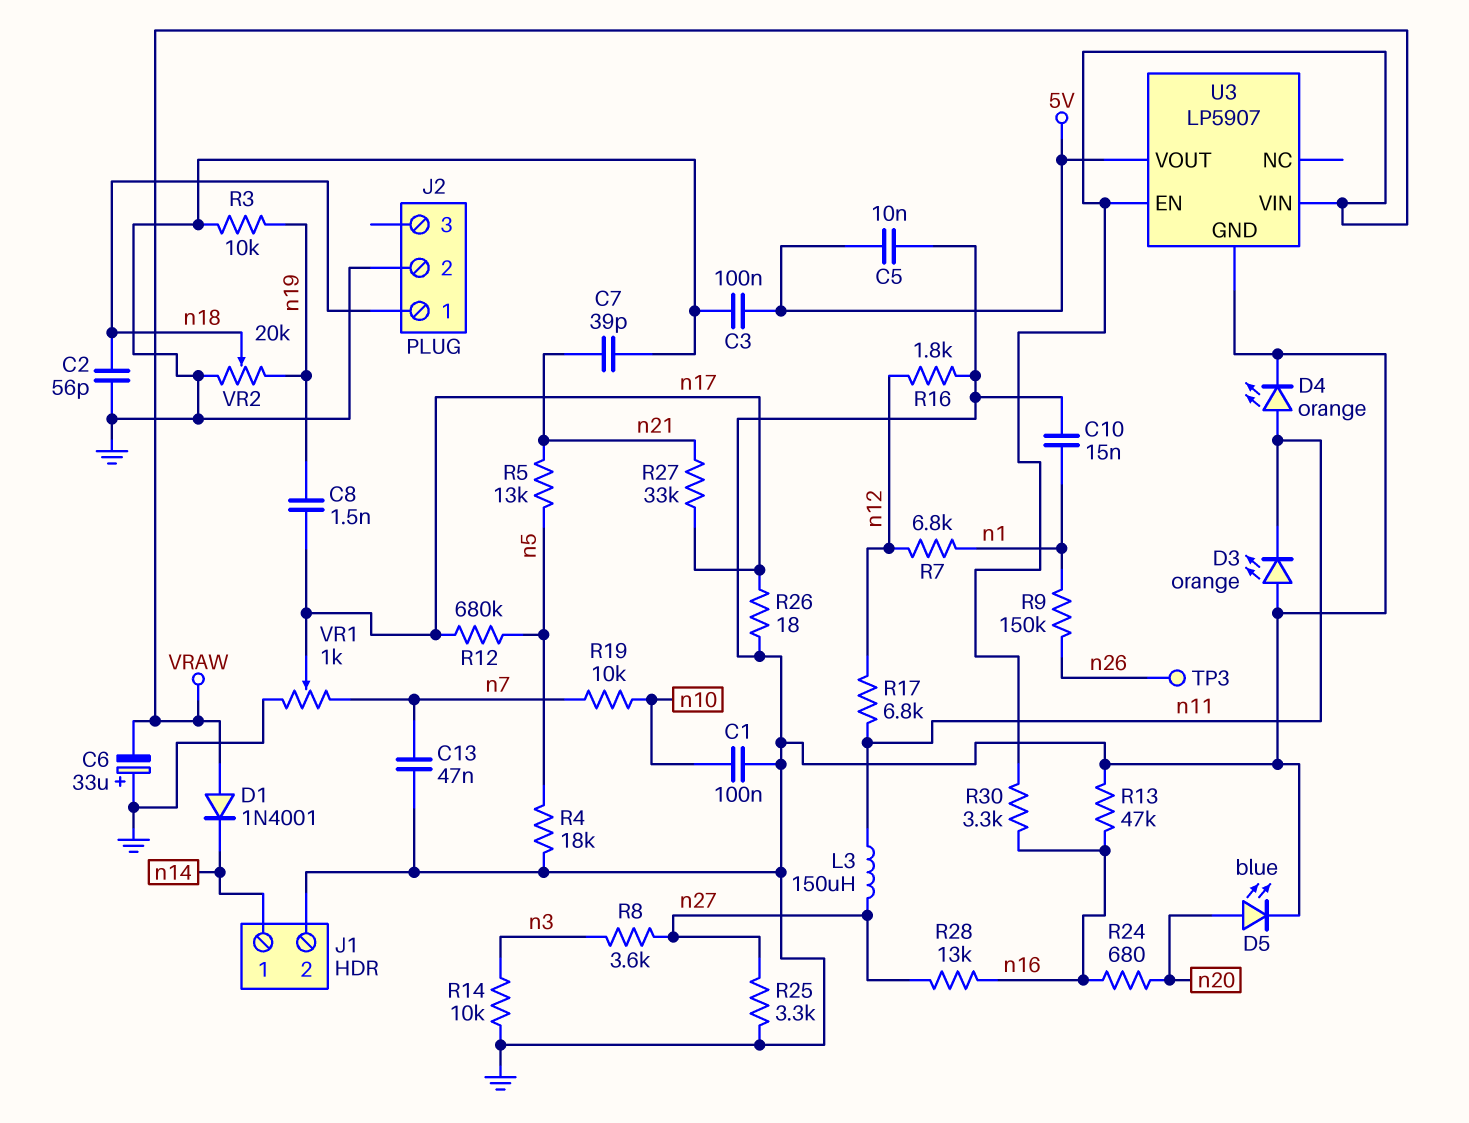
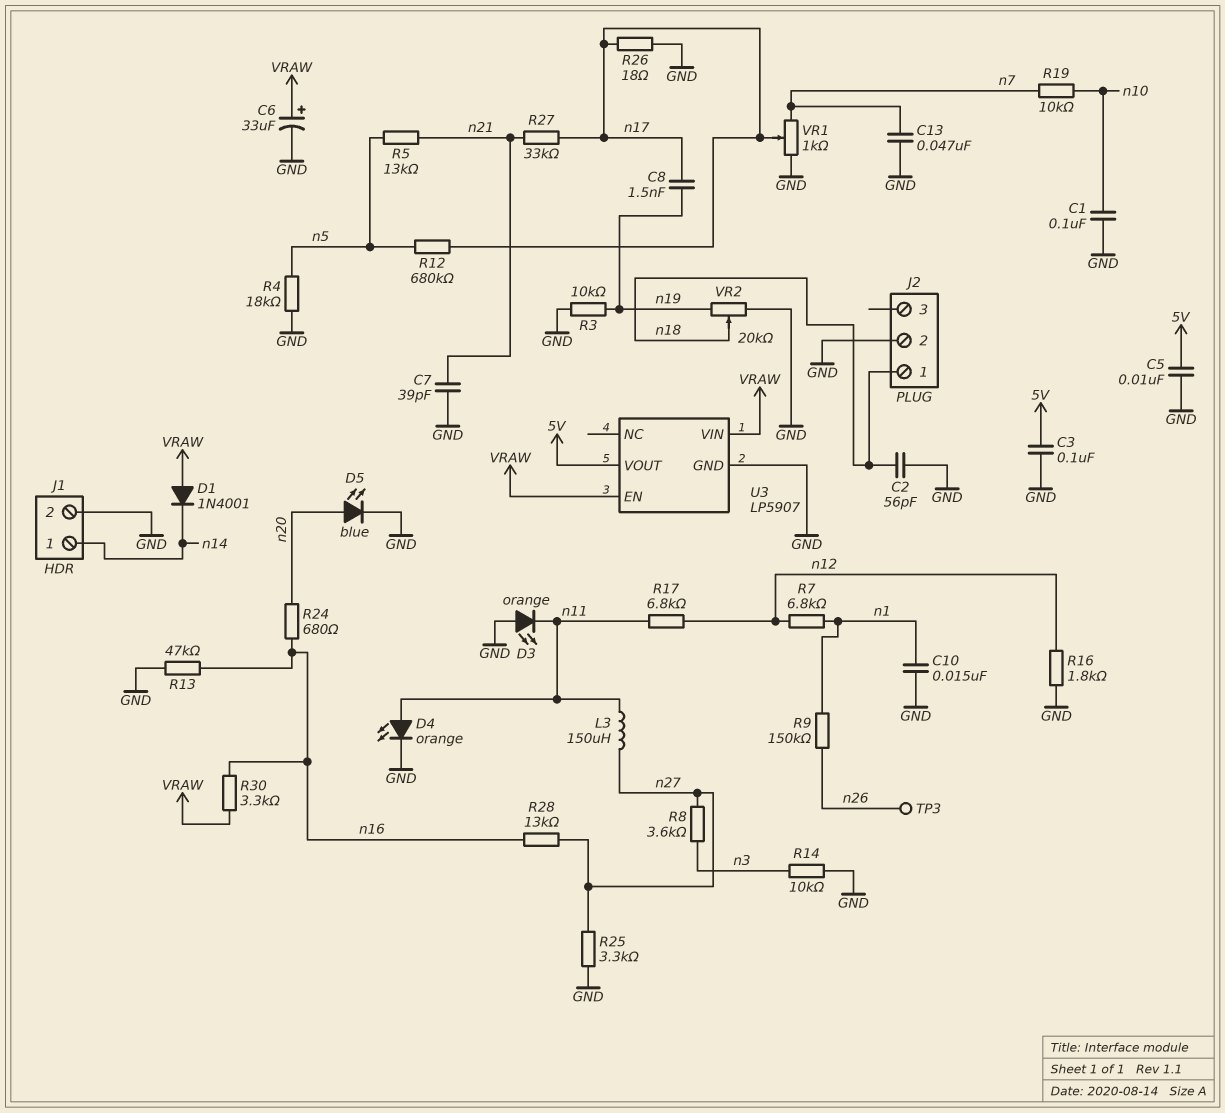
C6: 33uF (plus GND, minus VRAW) -> 33uF (plus VRAW, minus GND)

